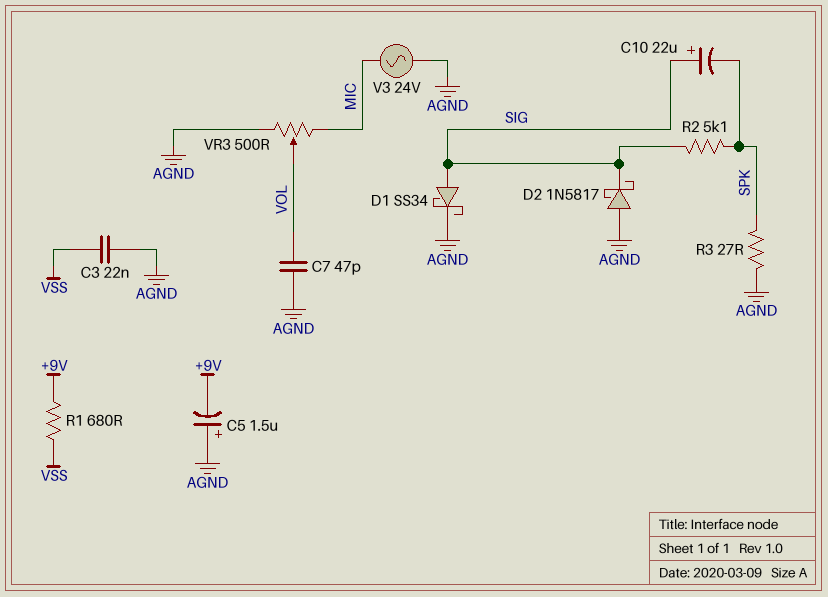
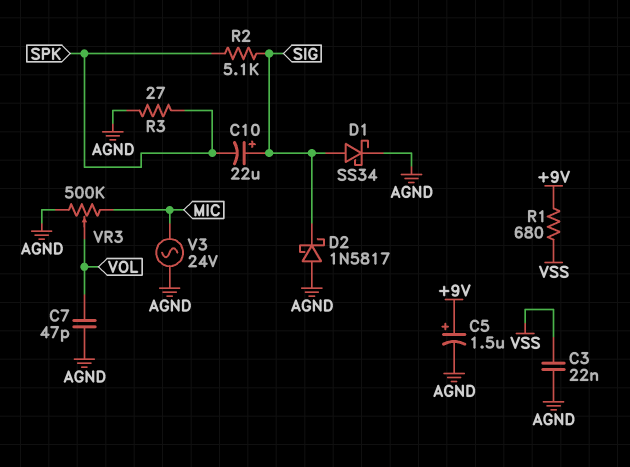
C5: 1.5uF (plus AGND, minus +9V) -> 1.5uF (plus +9V, minus AGND)
VR3: 500 (AGND, MIC, wiper VOL) -> 500k (AGND, MIC, wiper VOL)

